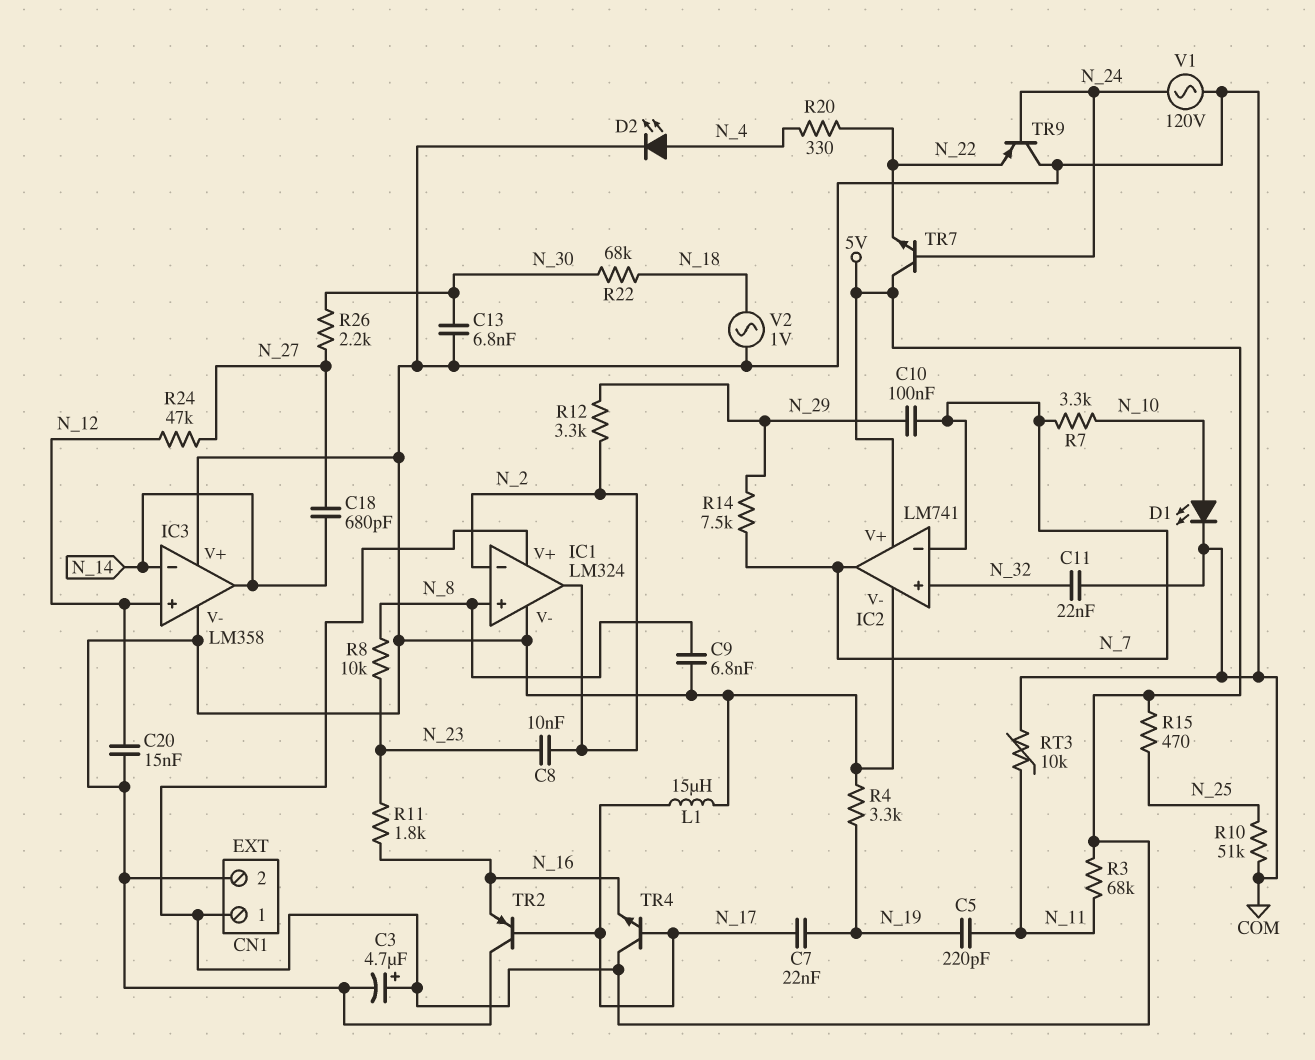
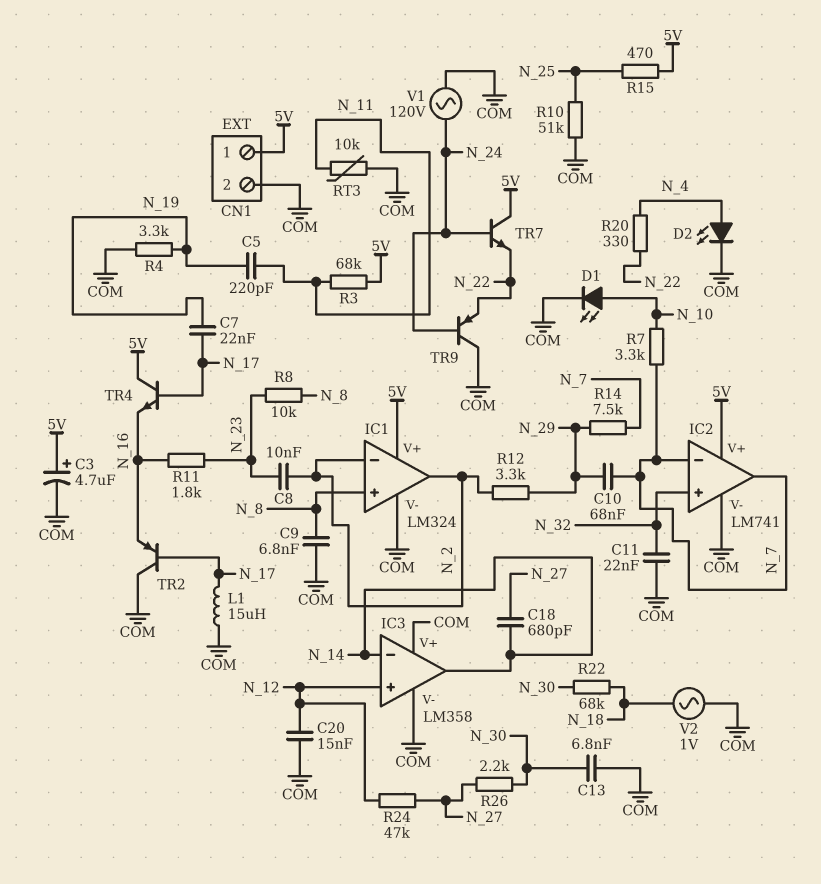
C10: 100nF (N_7, N_29) -> 68nF (N_7, N_29)

